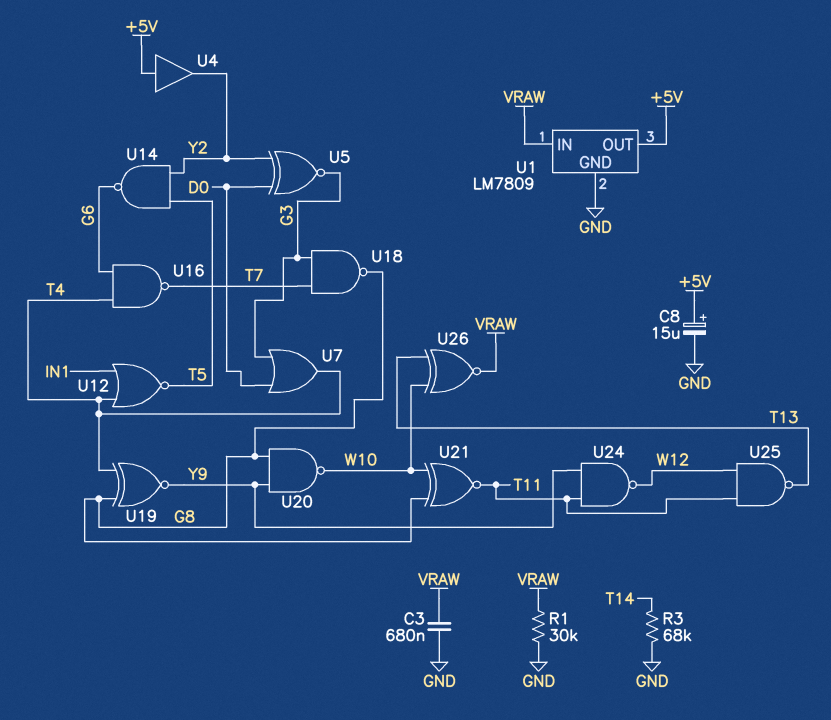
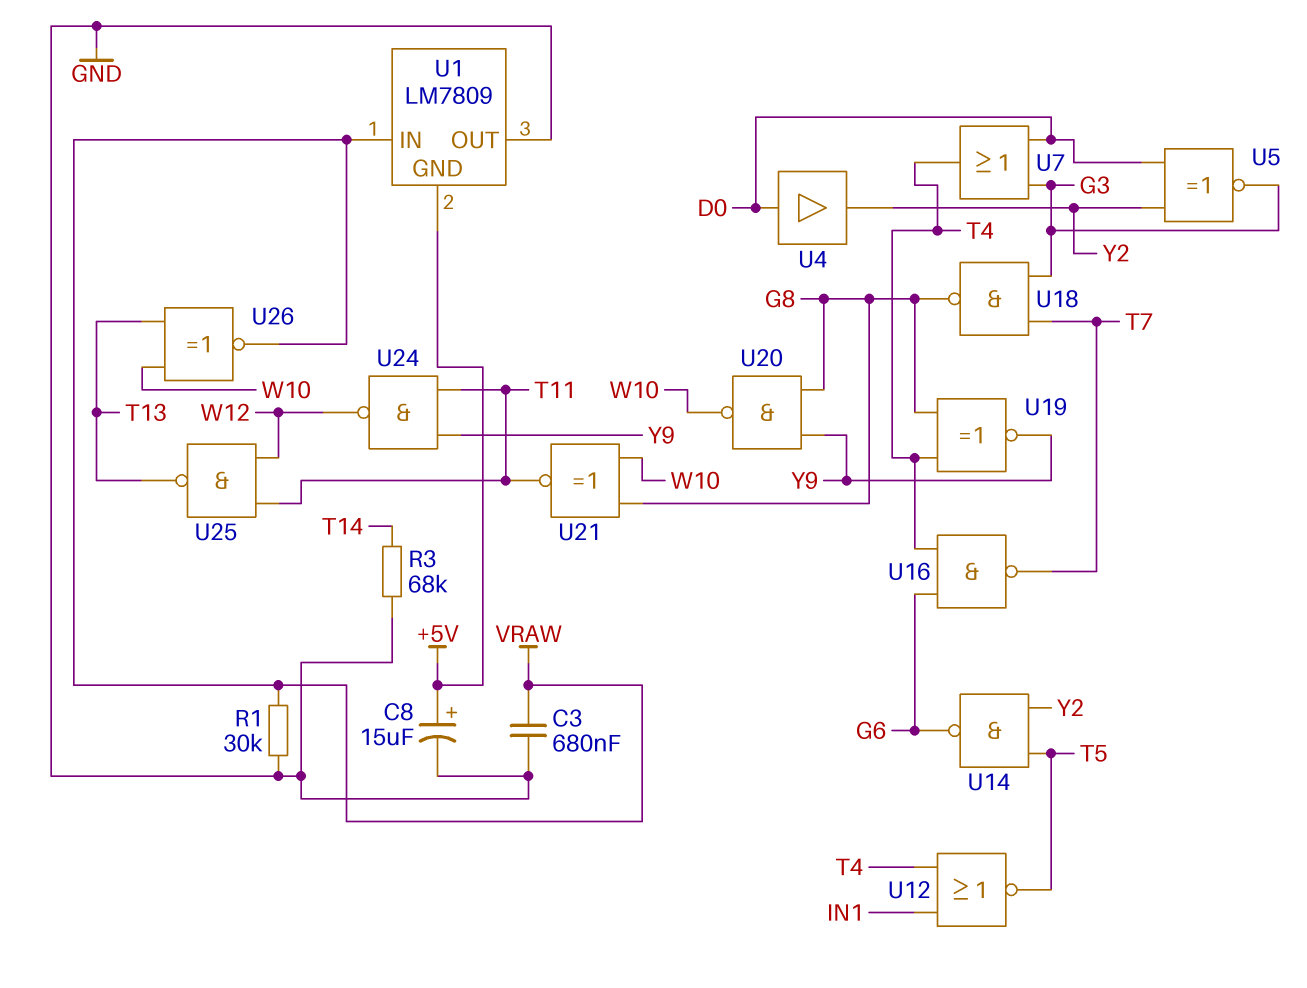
U1 pin GND: GND -> +5V
U1 pin OUT: +5V -> GND
U4: buffer (in +5V, out Y2) -> buffer (in D0, out Y2)

